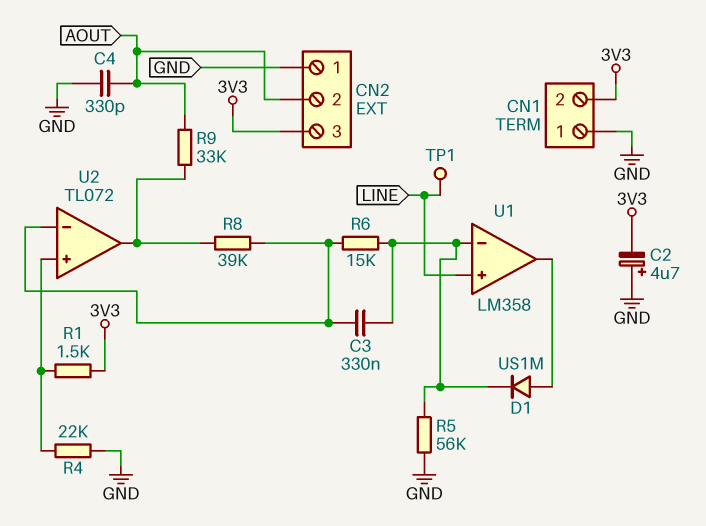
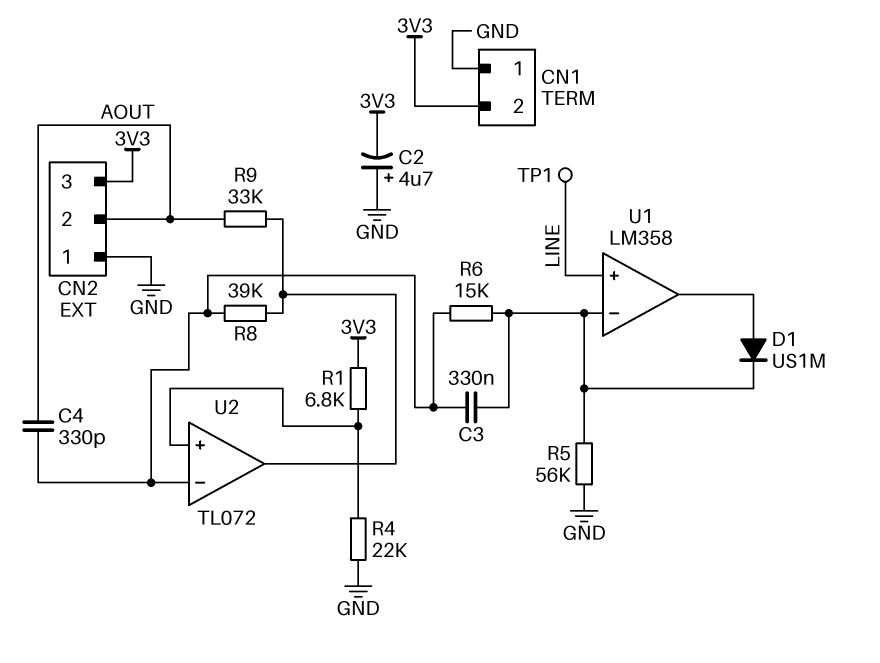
C4: 330pF (AOUT, GND) -> 330pF (AOUT, U2/in-)
R1: 1.5k (3V3, U2/in+) -> 6.8k (3V3, U2/in+)

